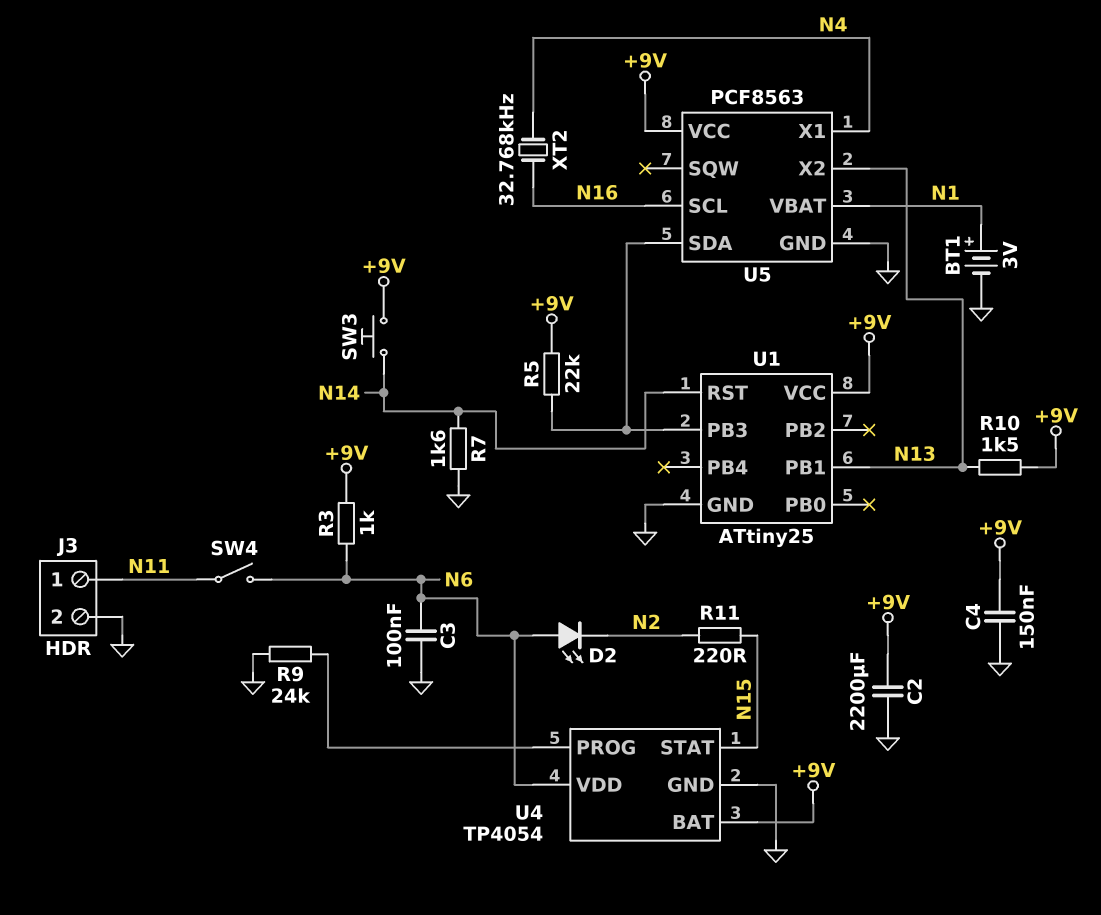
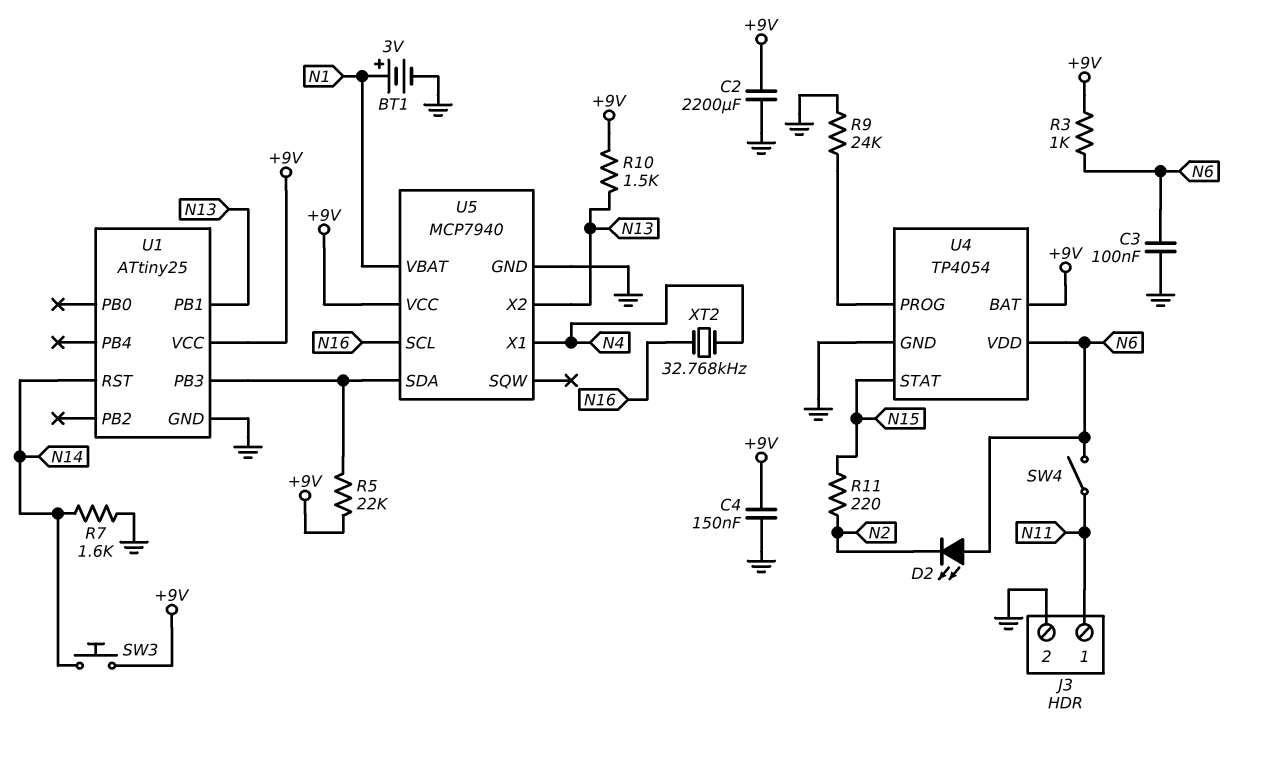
U5: PCF8563 -> MCP7940

